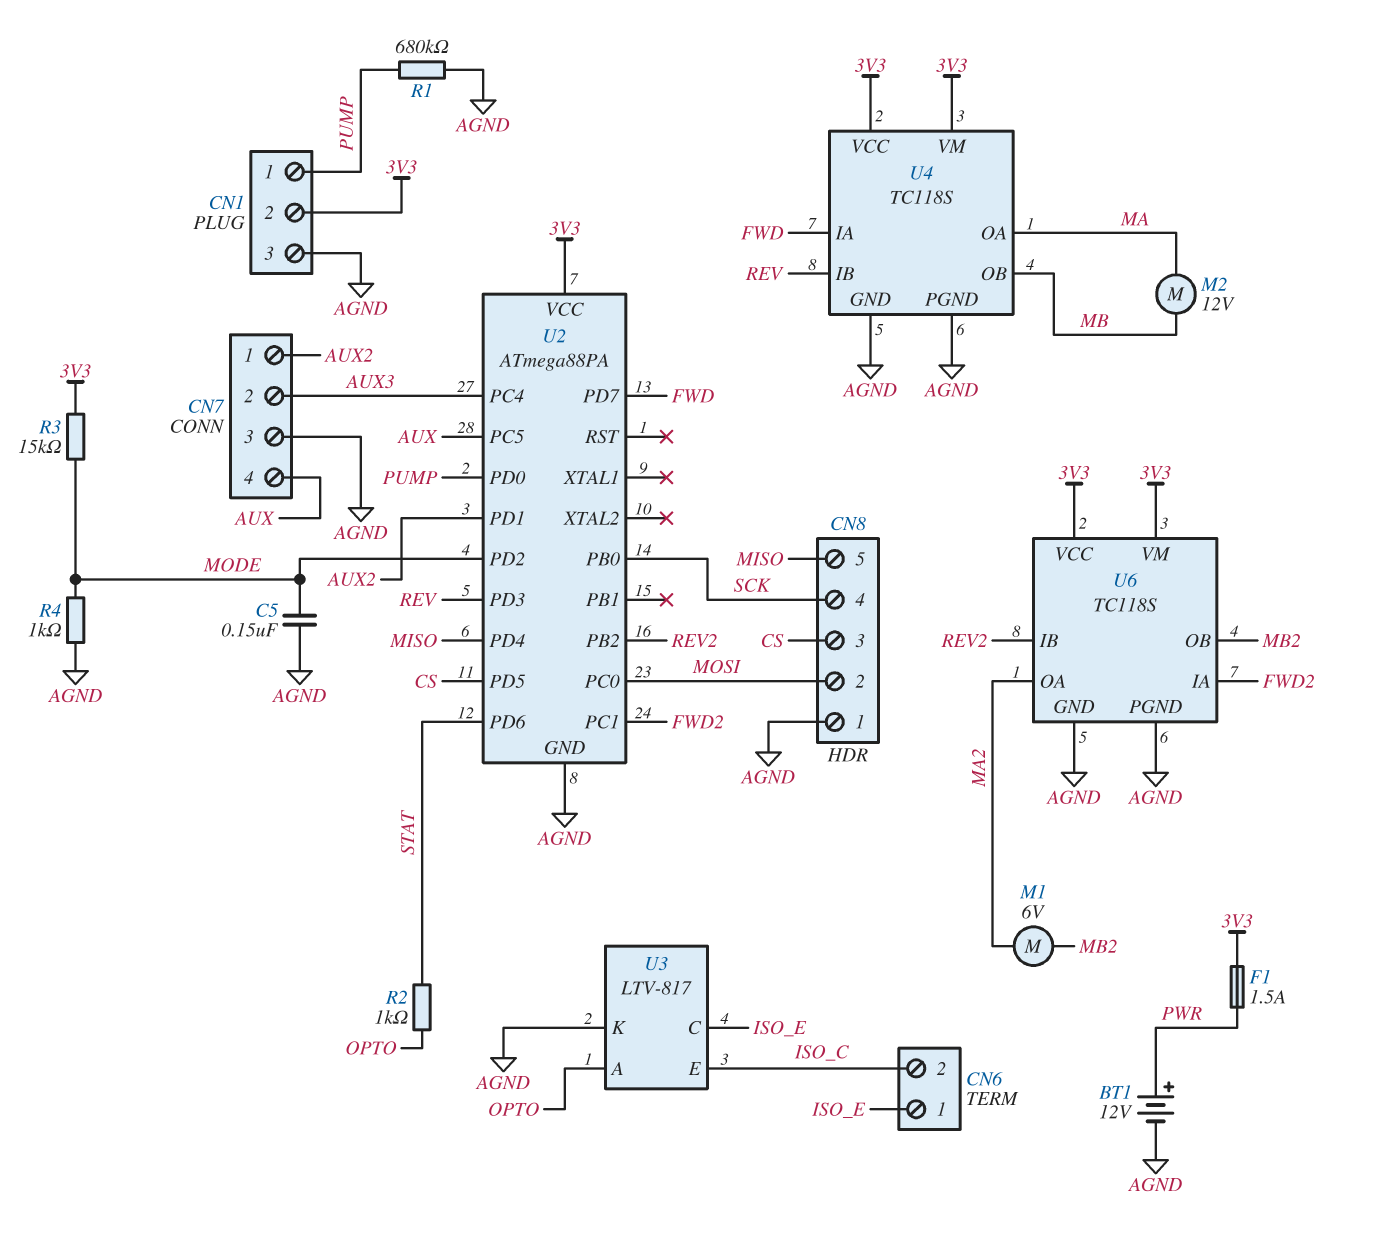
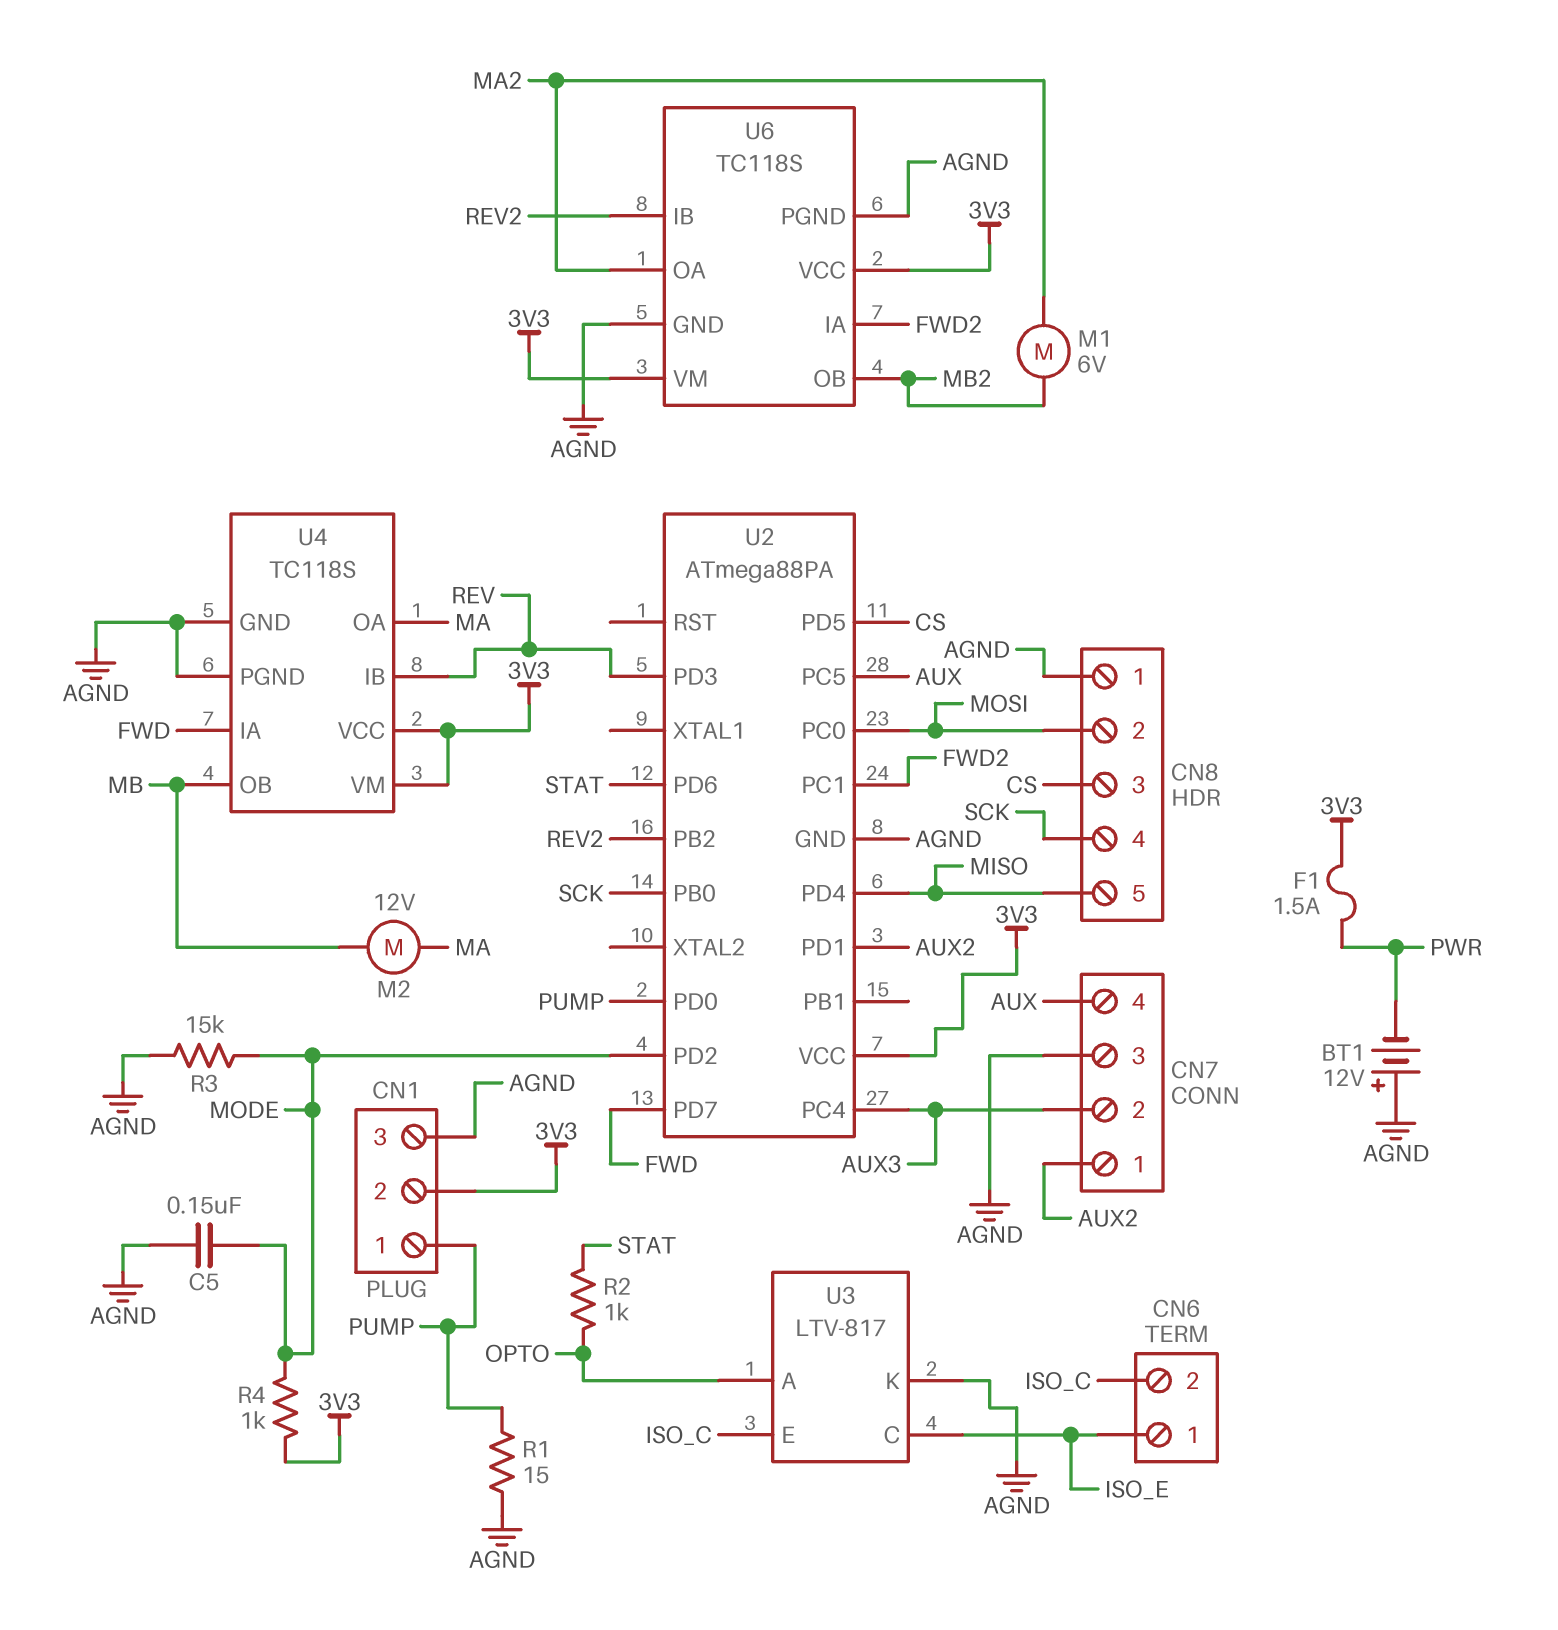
BT1: 12V (plus PWR, minus AGND) -> 12V (plus AGND, minus PWR)
R1: 680k (AGND, PUMP) -> 15 (AGND, PUMP)
R3: 15k (3V3, MODE) -> 15k (AGND, MODE)
R4: 1k (AGND, MODE) -> 1k (3V3, MODE)

